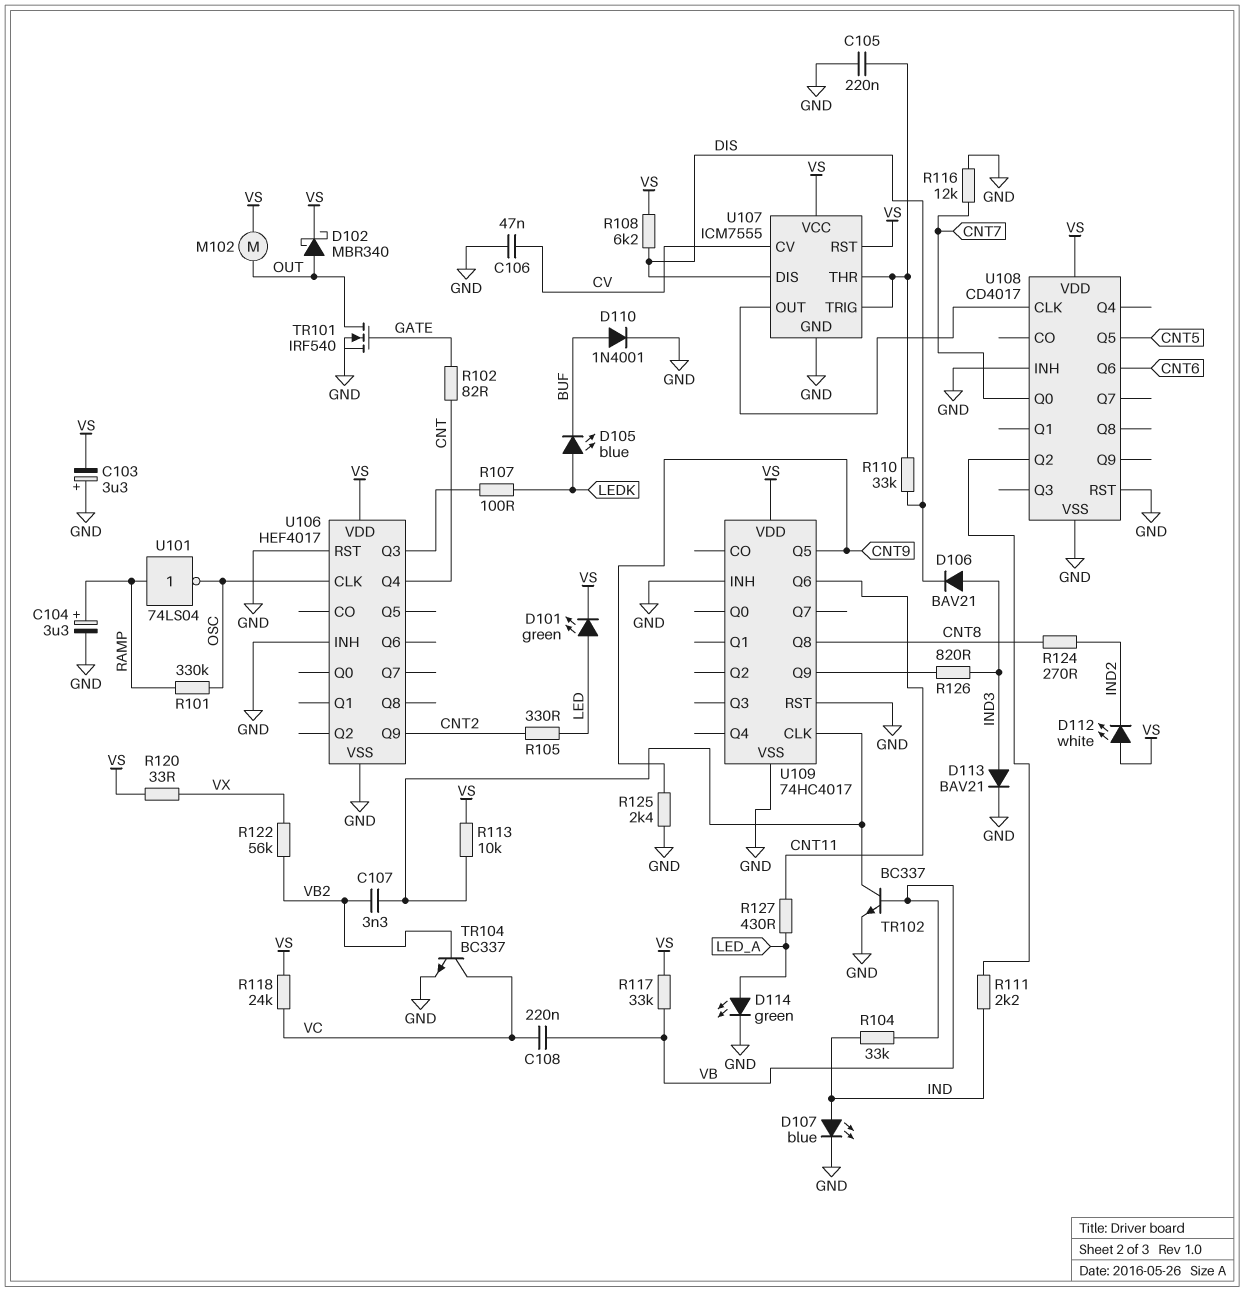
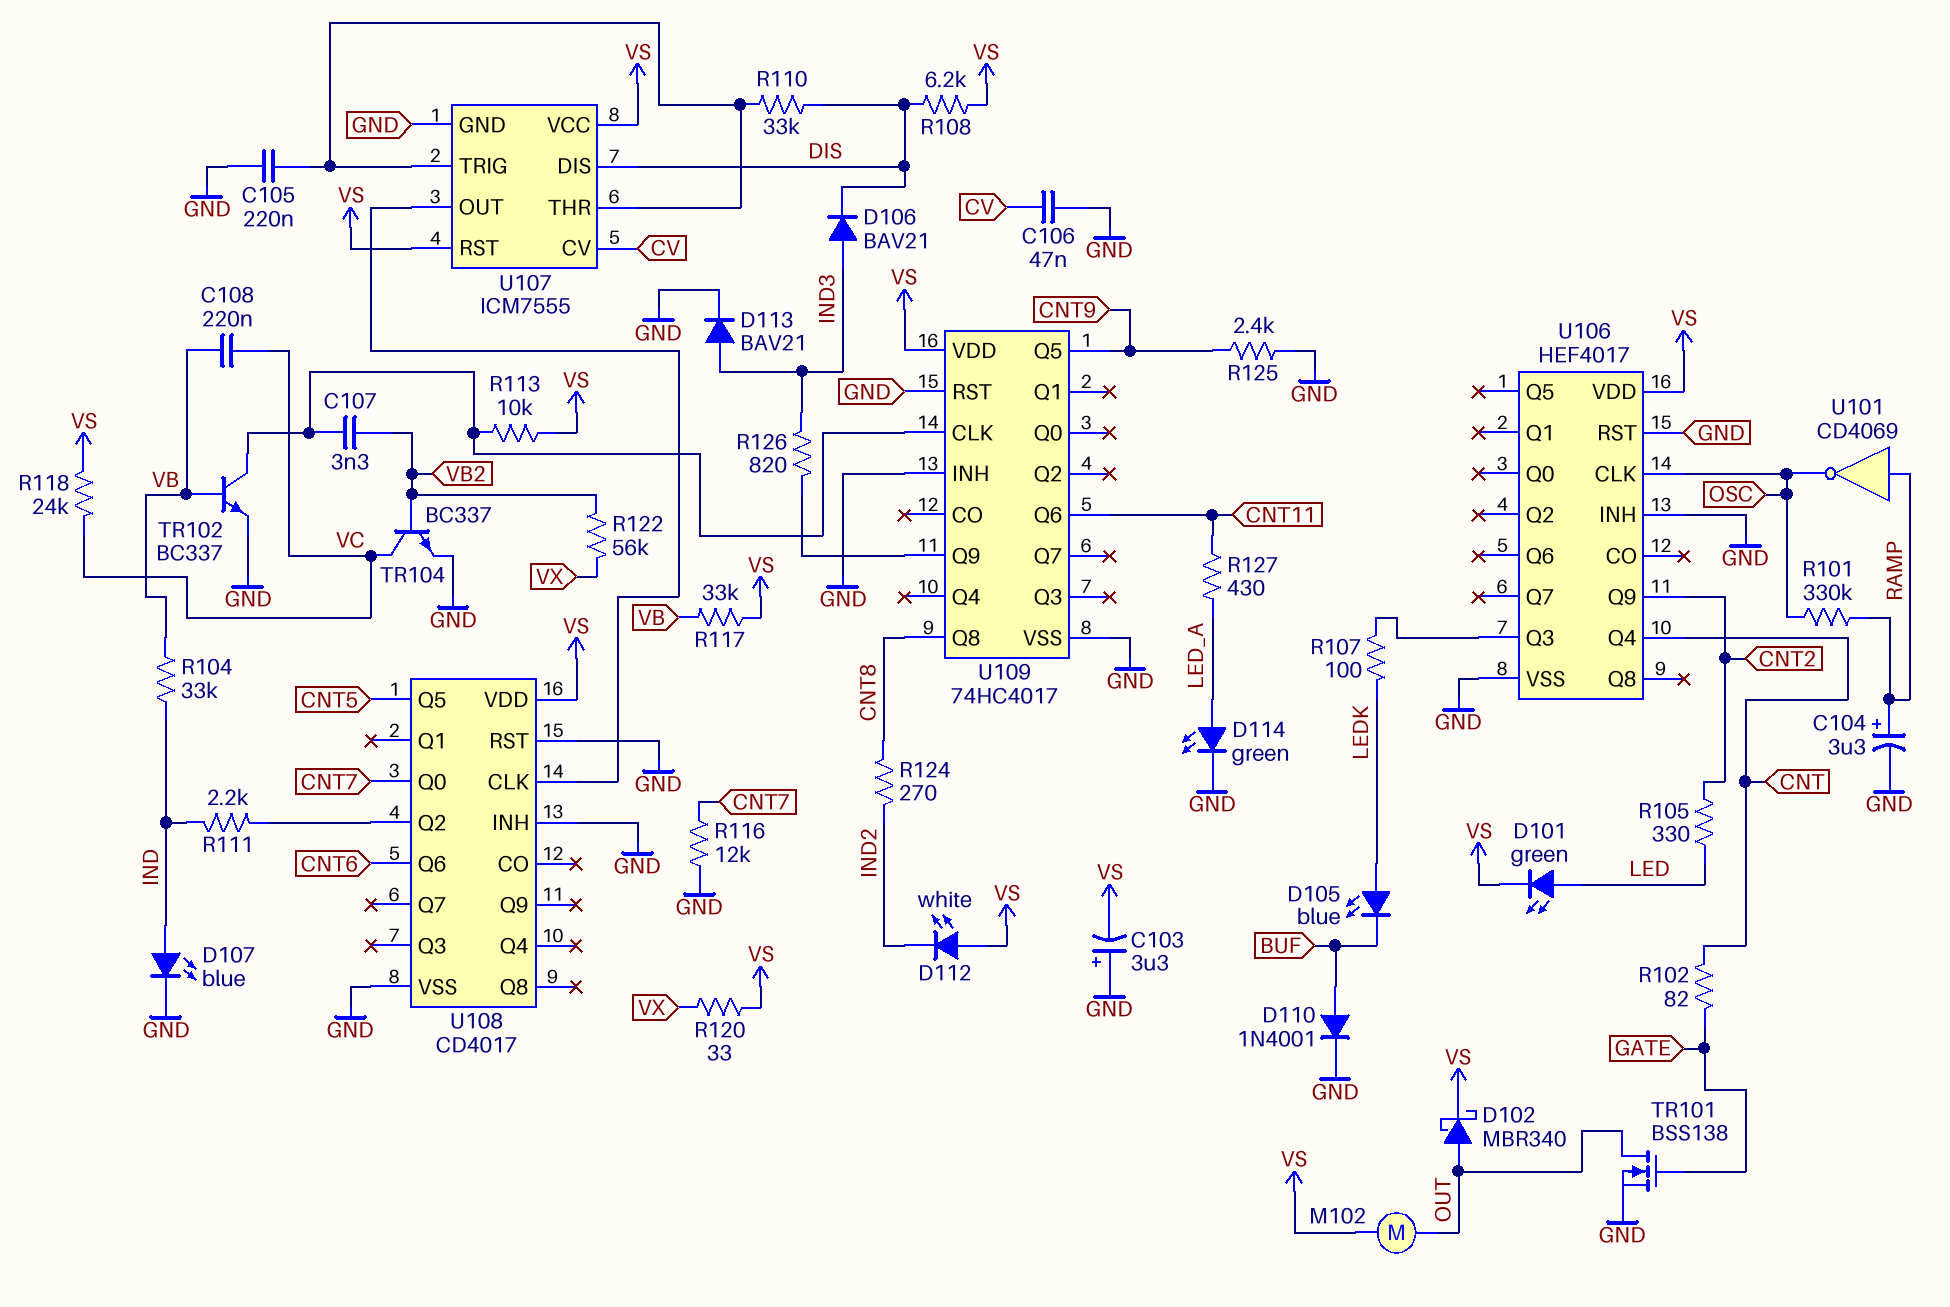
TR101: NMOS IRF540 (G GATE, D OUT, S GND) -> NMOS BSS138 (G GATE, D OUT, S GND)
U101: NOT 74LS04 (in RAMP, out OSC) -> NOT CD4069 (in RAMP, out OSC)

